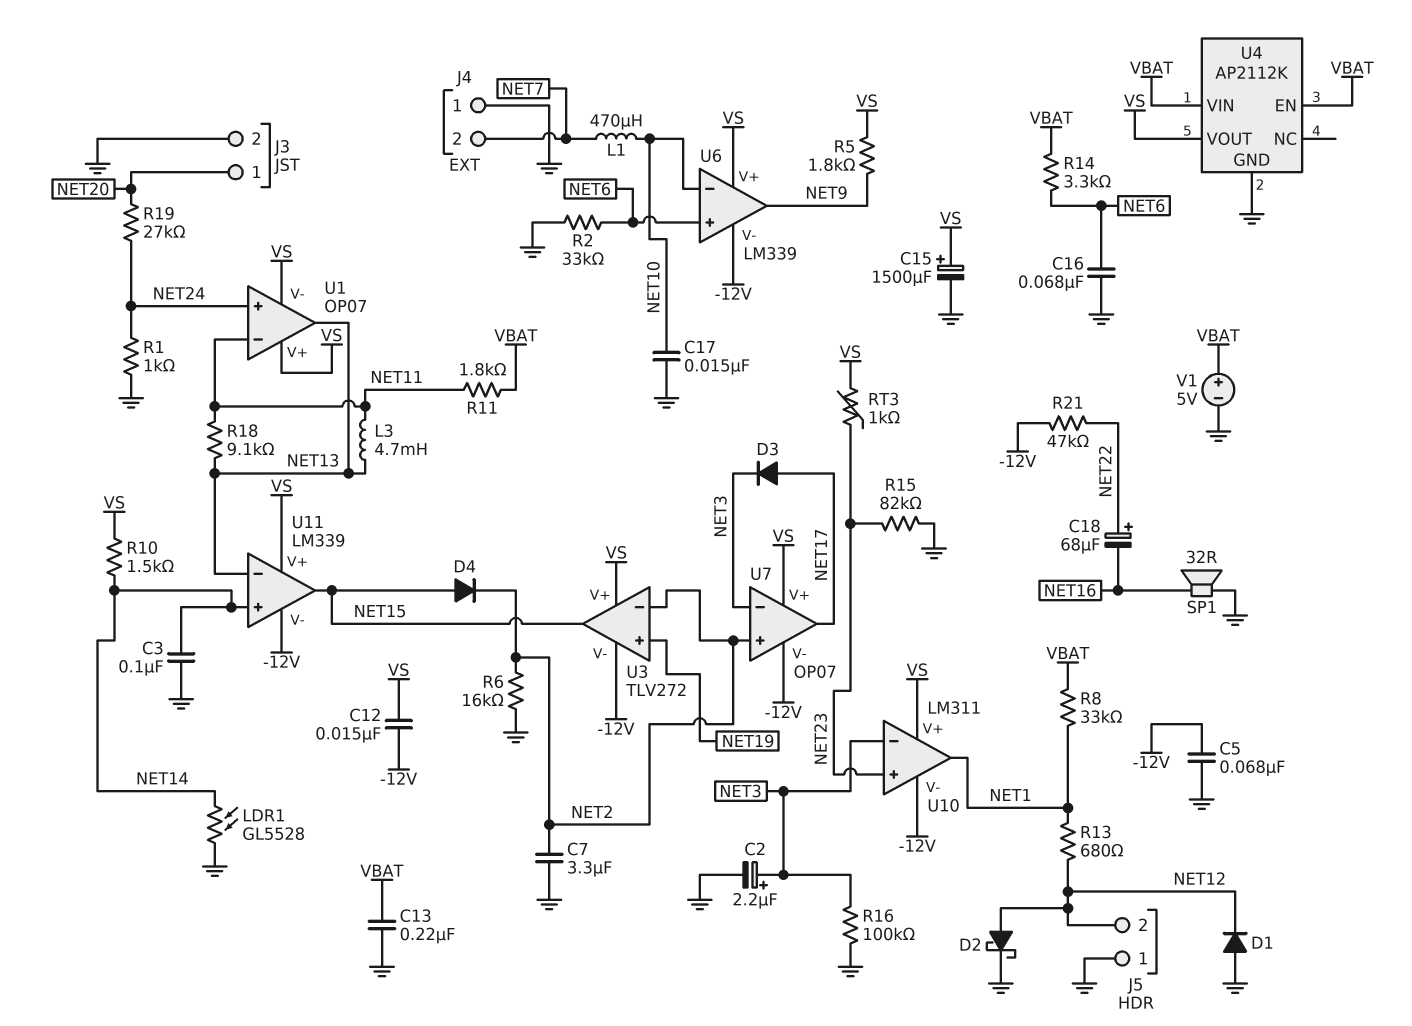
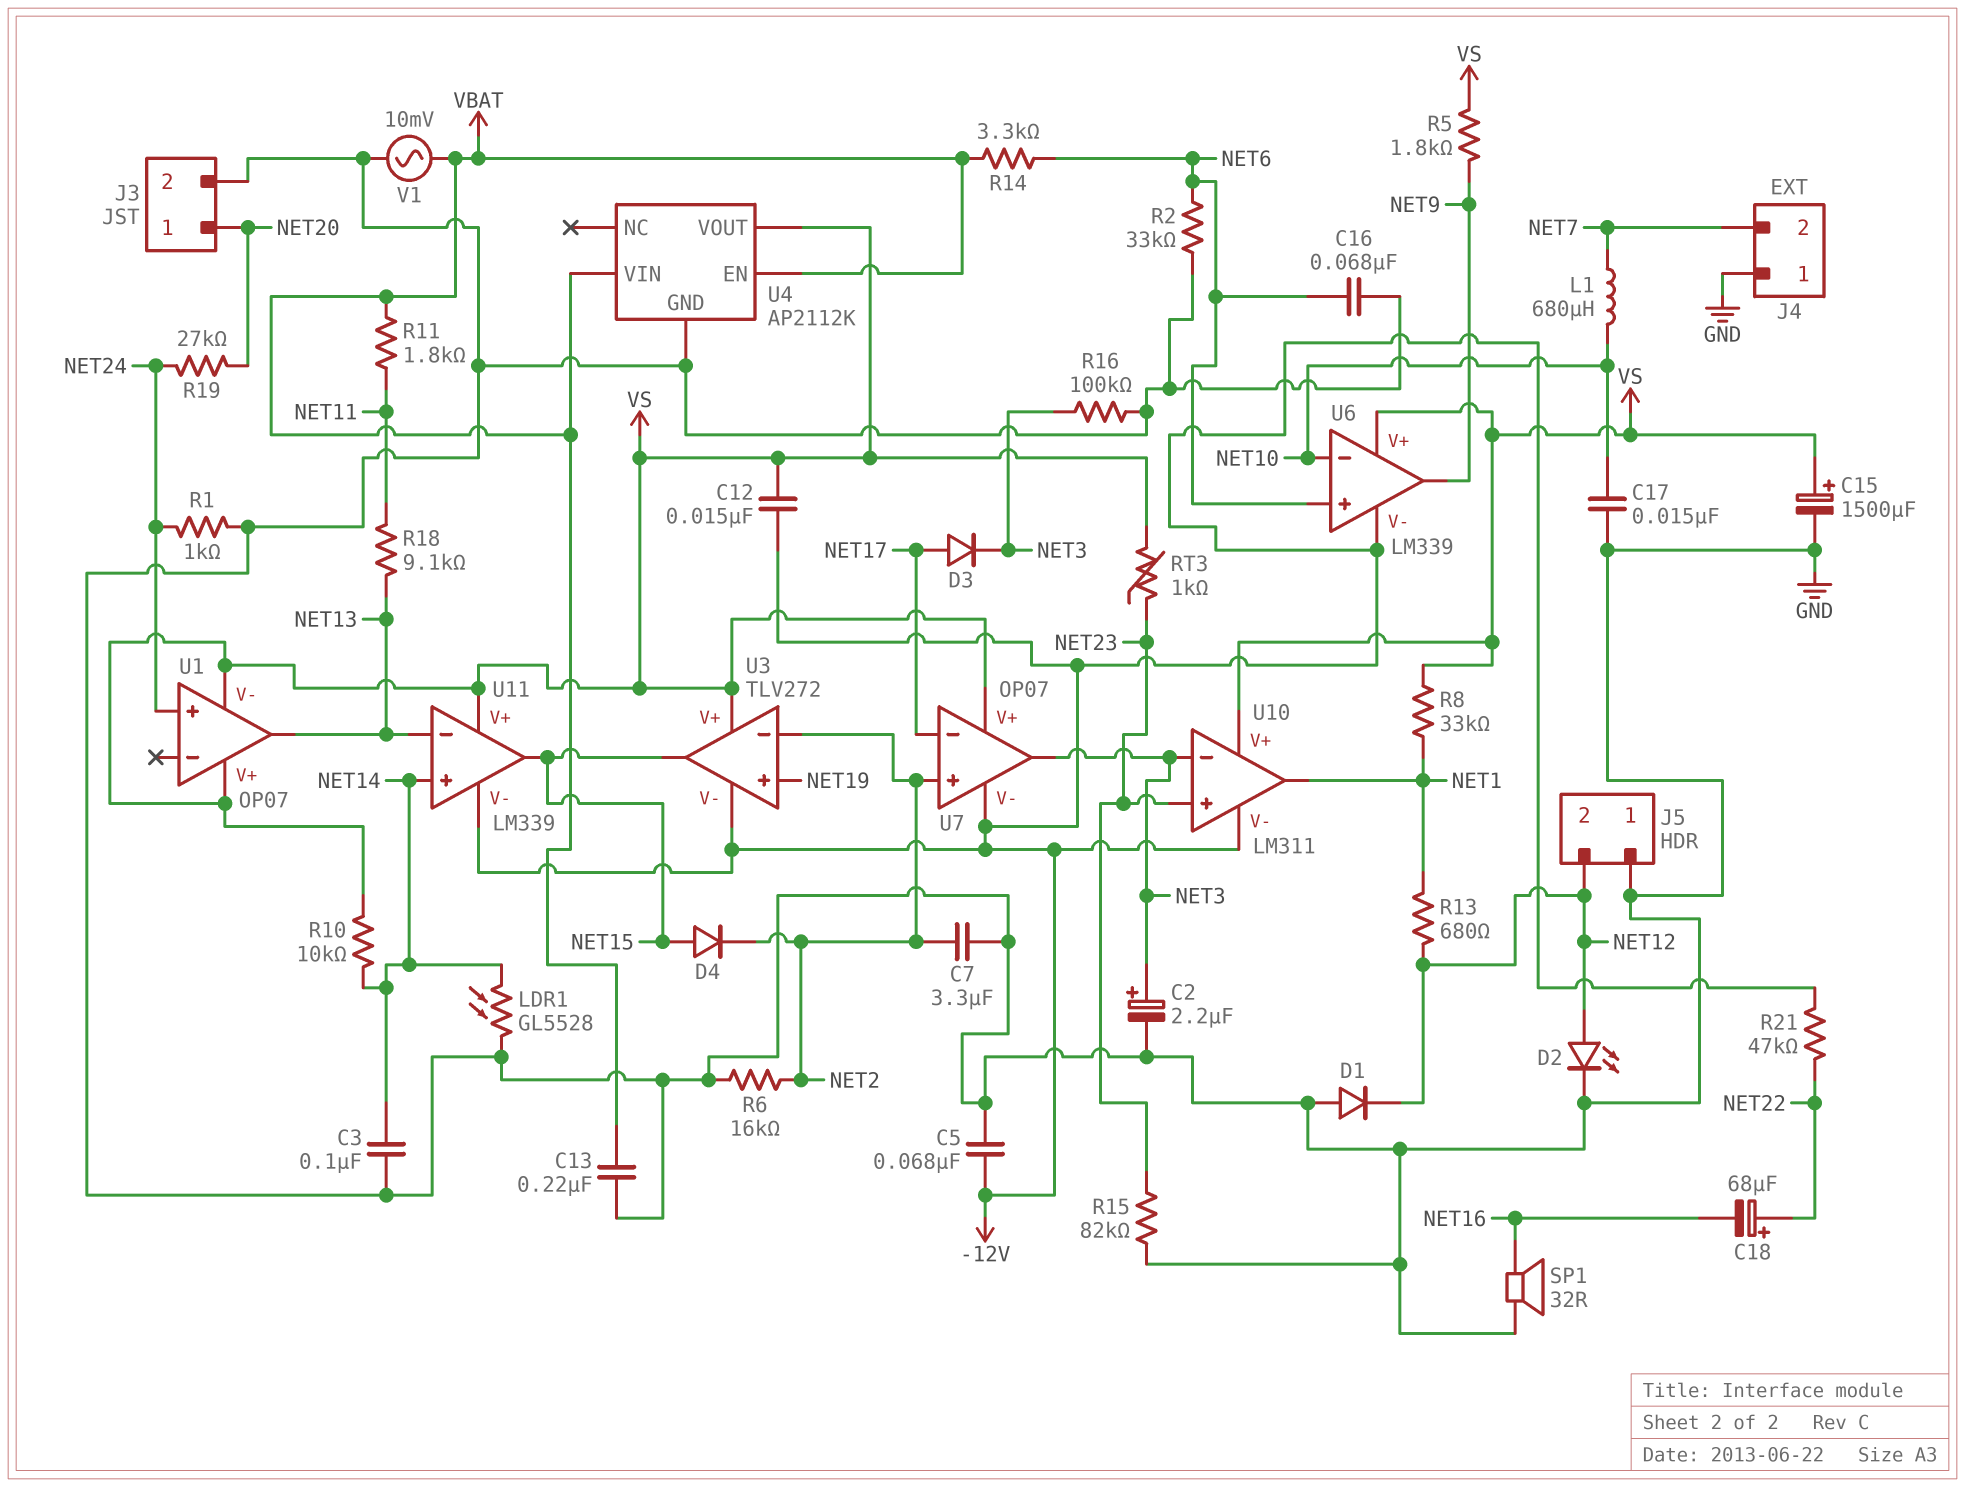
D2: schottky (A NET12, K GND) -> LED (A NET12, K GND)
L1: 470uH (NET7, NET10) -> 680uH (NET7, NET10)
L3: 4.7mH (NET11, NET13) -> none
R8: 33k (NET1, VBAT) -> 33k (NET1, VS)
R10: 1.5k (NET14, VS) -> 10k (NET14, VS)
U1 pin in-: NET11 -> none
U7 pin in-: NET3 -> NET17
U7 pin out: NET17 -> NET3
V1: 5V (plus VBAT, minus GND) -> AC 10mV (GND, VBAT)

